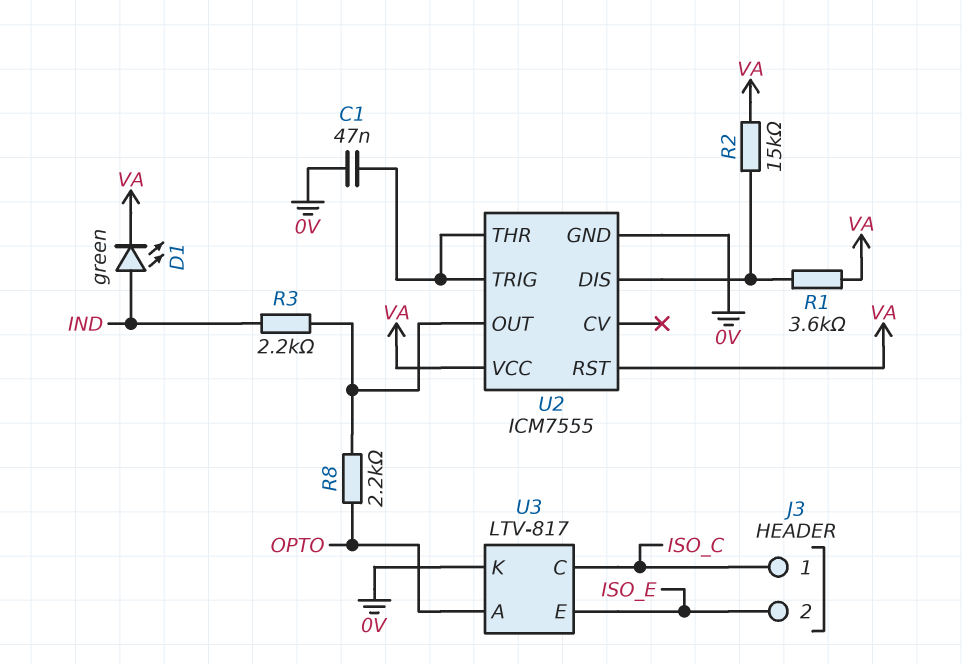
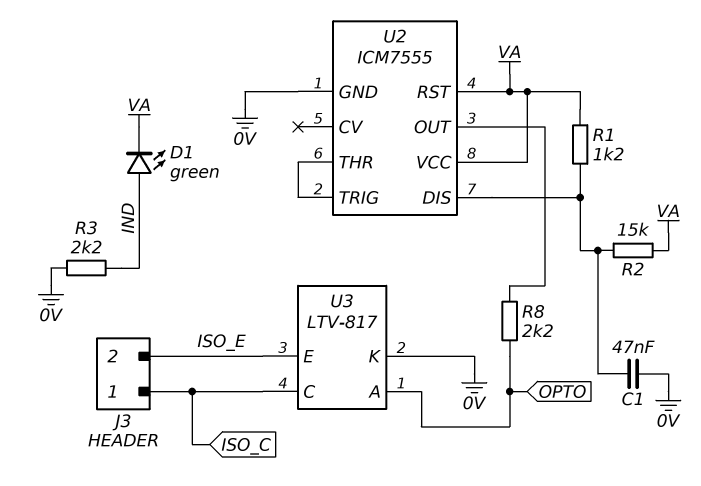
C1: 47nF (0V, U2/THR) -> 47nF (0V, U2/DIS)
R1: 3.6k (U2/DIS, VA) -> 1.2k (U2/DIS, VA)
R3: 2.2k (IND, U2/OUT) -> 2.2k (0V, IND)

